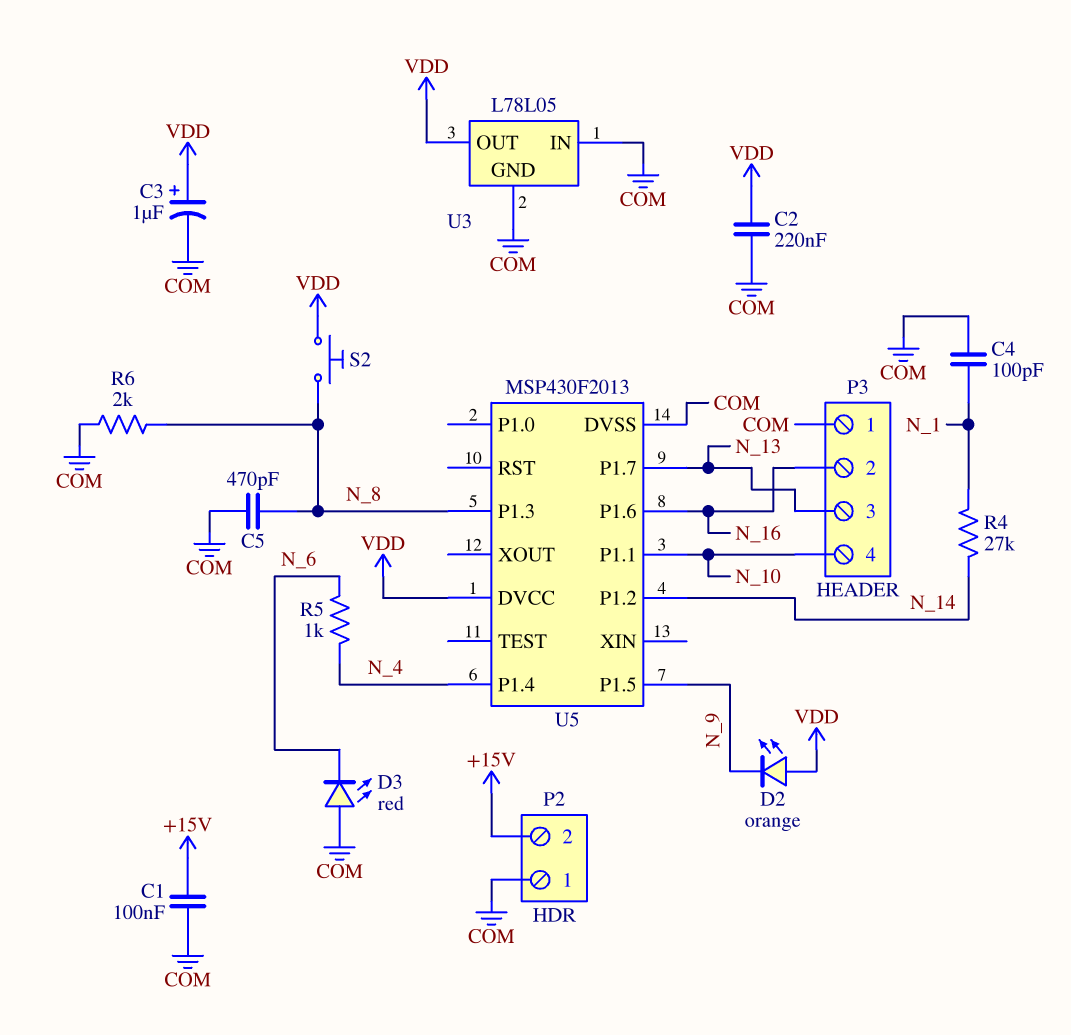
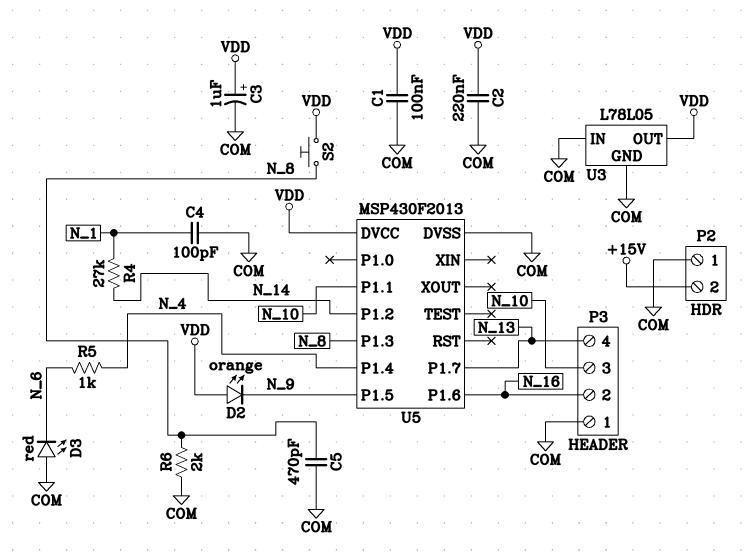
C1: 100nF (+15V, COM) -> 100nF (COM, VDD)
P3 pin 3: N_13 -> N_10
P3 pin 4: N_10 -> N_13

